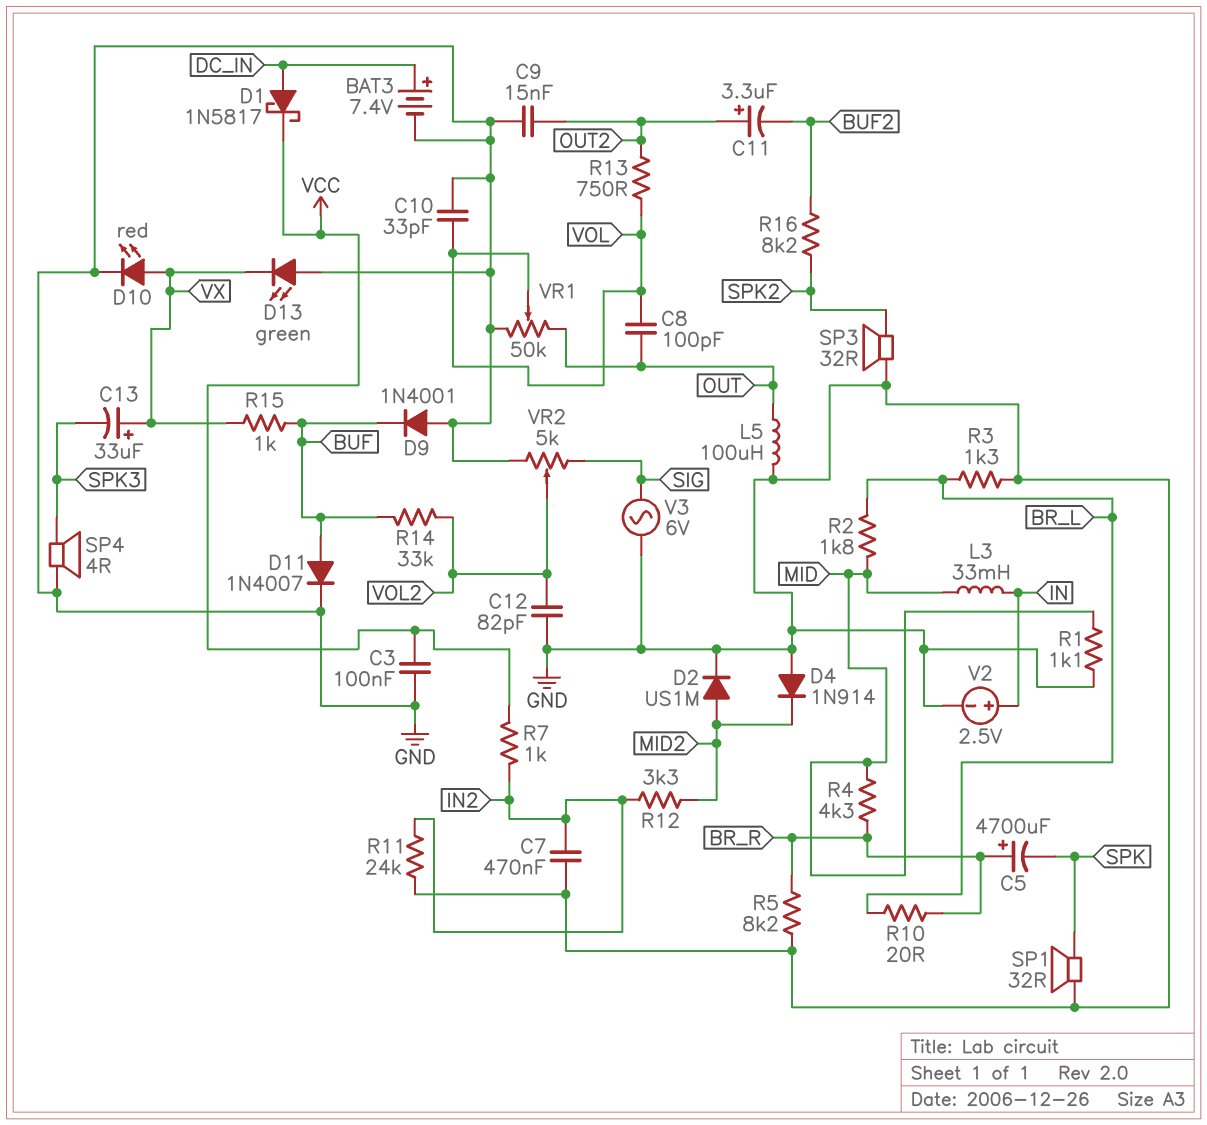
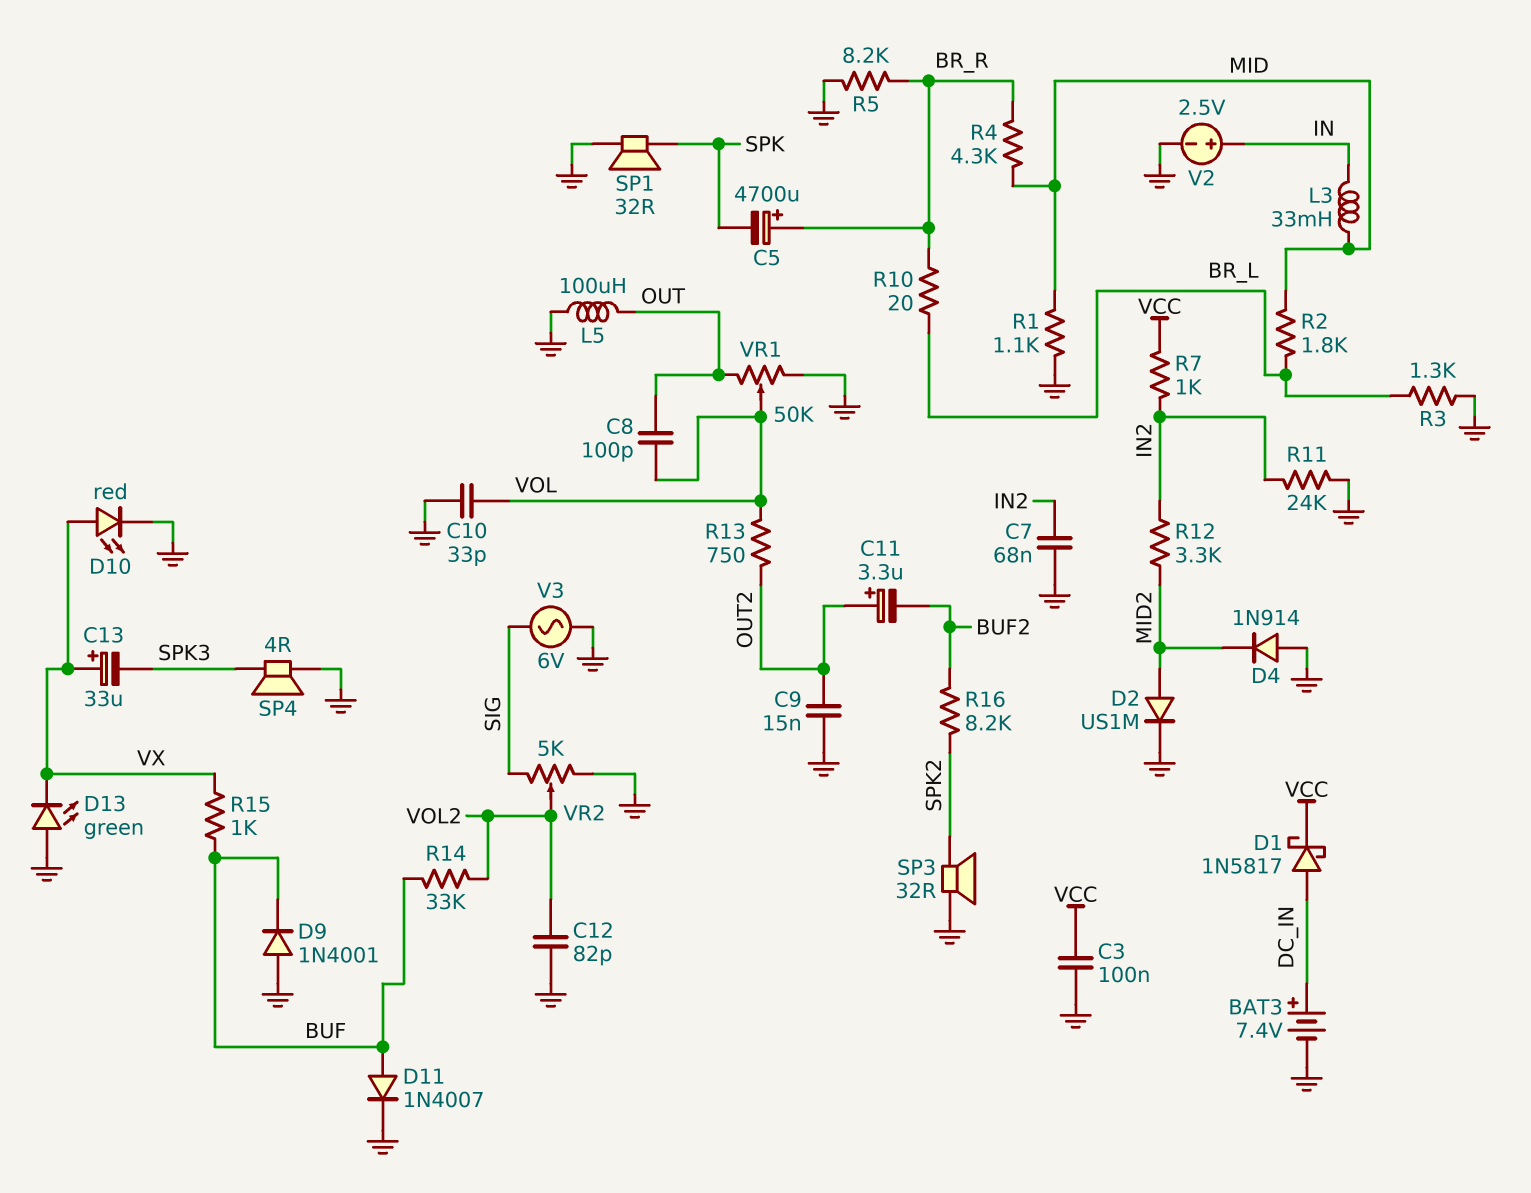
C7: 470nF (GND, IN2) -> 68nF (GND, IN2)

